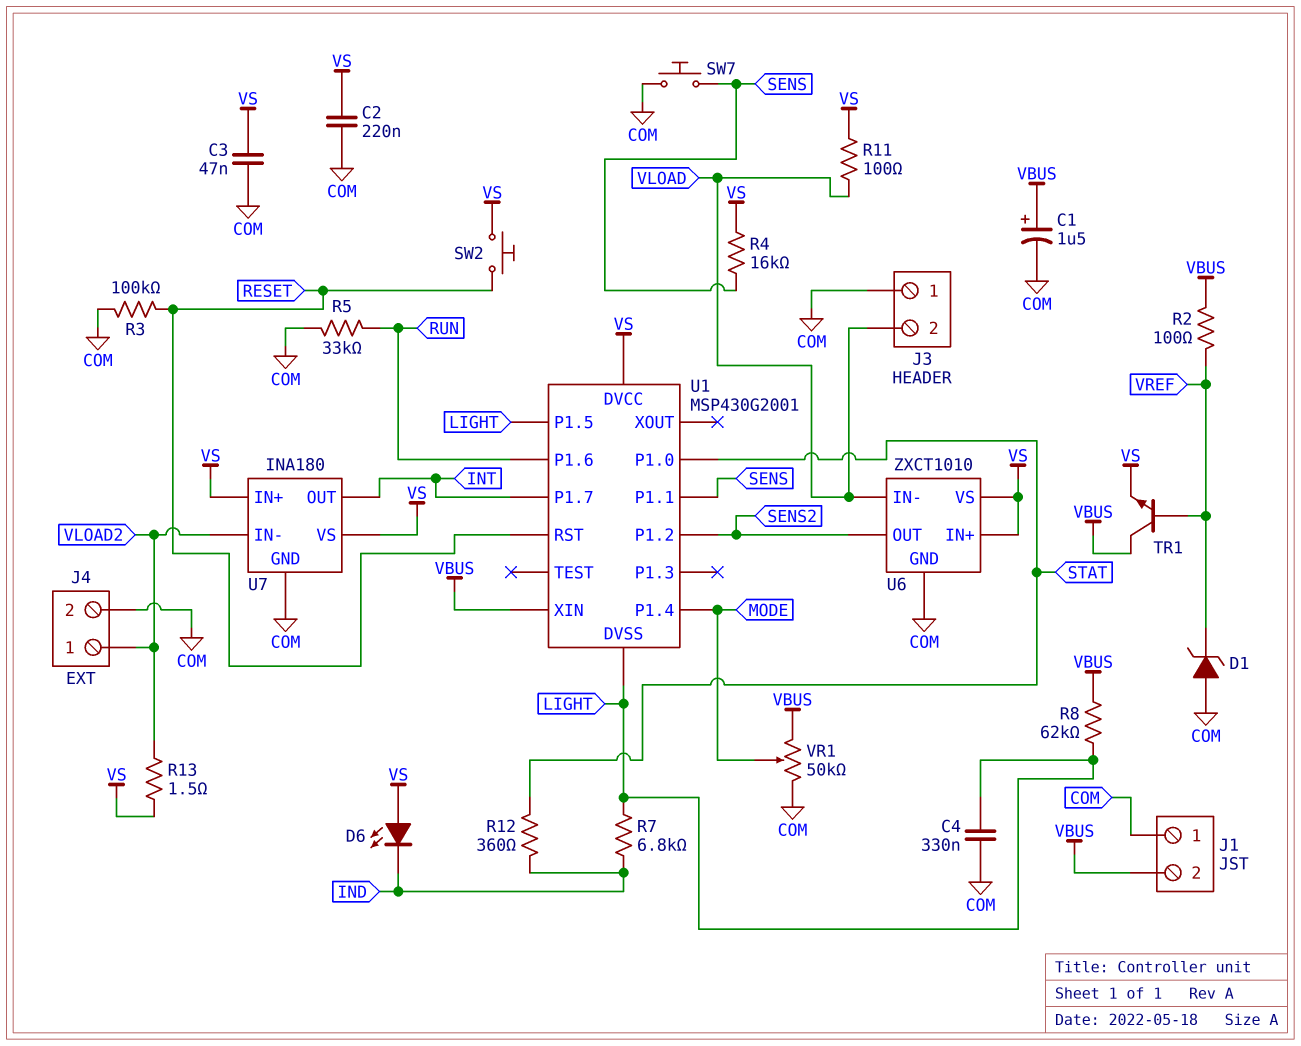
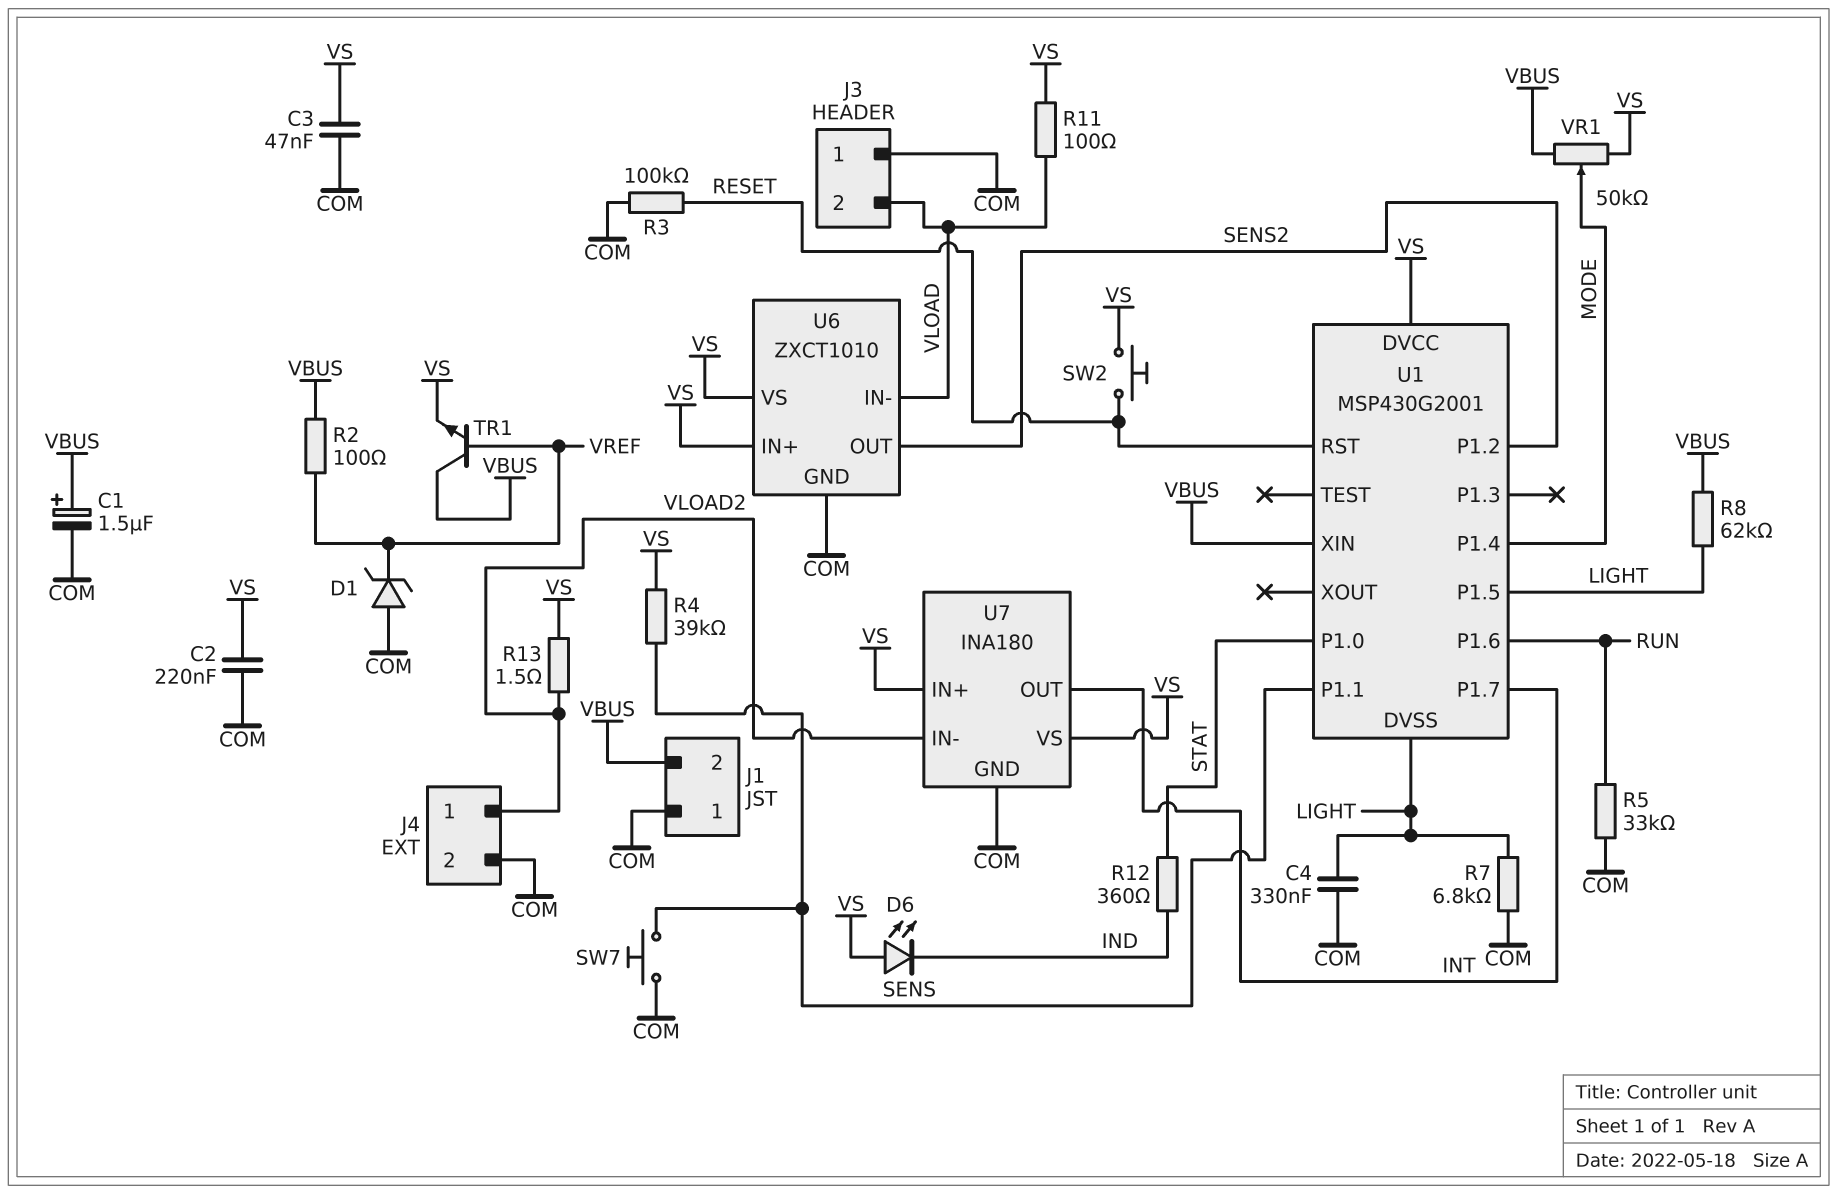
R4: 16k (SENS, VS) -> 39k (SENS, VS)
R7: 6.8k (IND, LIGHT) -> 6.8k (COM, LIGHT)
VR1: 50k (COM, VBUS, wiper MODE) -> 50k (VBUS, VS, wiper MODE)

